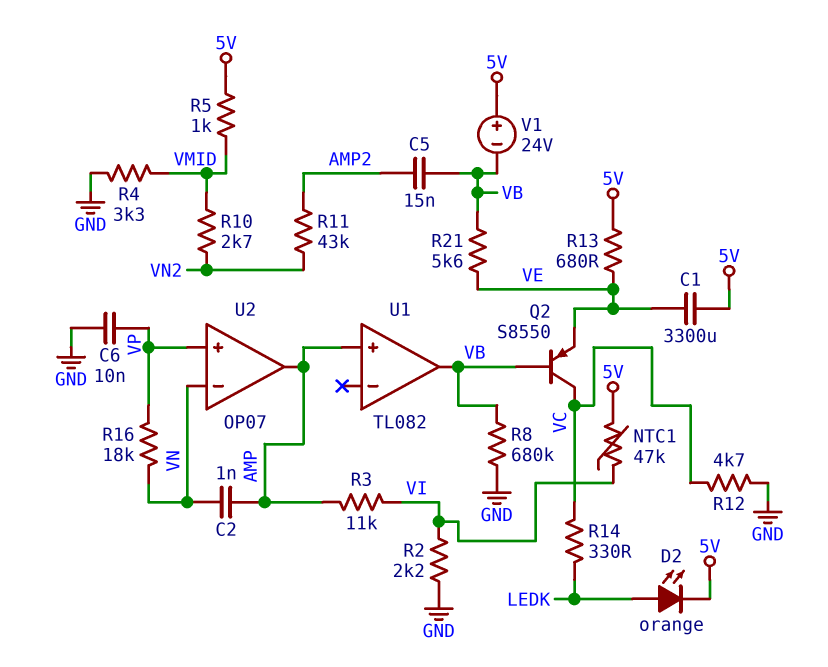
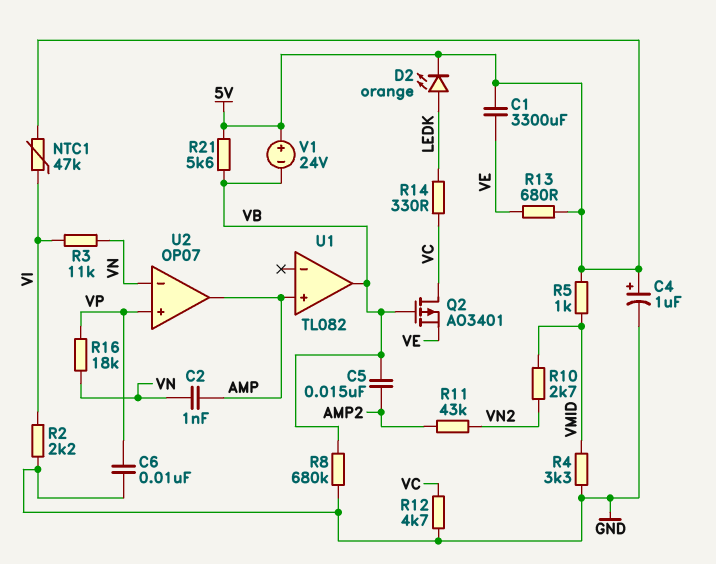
C4: none -> 1uF (plus 5V, minus GND)
Q2: PNP S8550 (B VB, C VC, E VE) -> PMOS AO3401 (G VB, D VC, S VE)
R3: 11k (AMP, VI) -> 11k (VI, VN)
R21: 5.6k (VB, VE) -> 5.6k (5V, VB)

